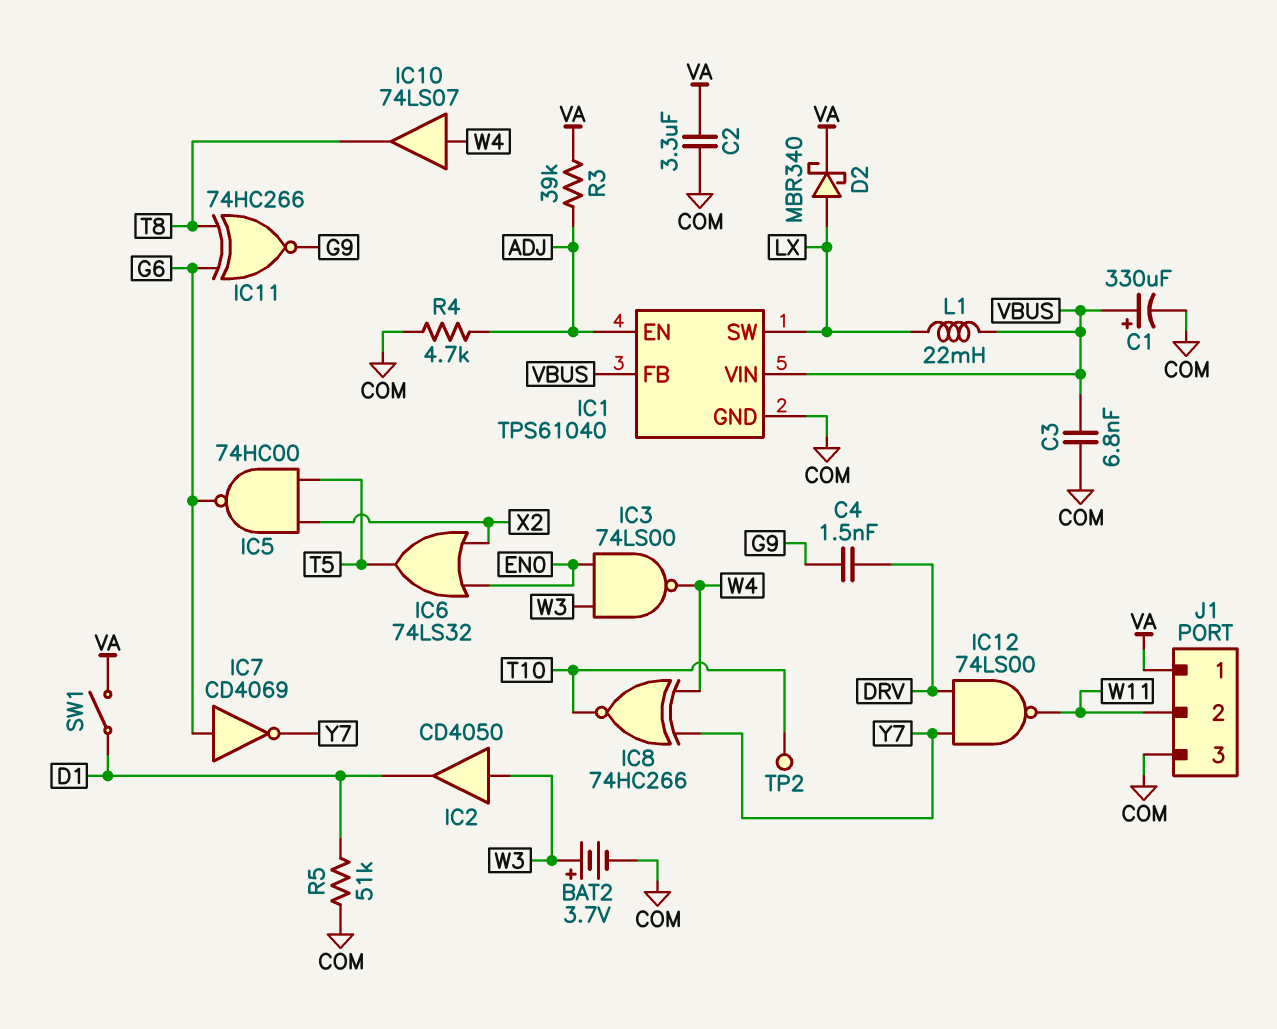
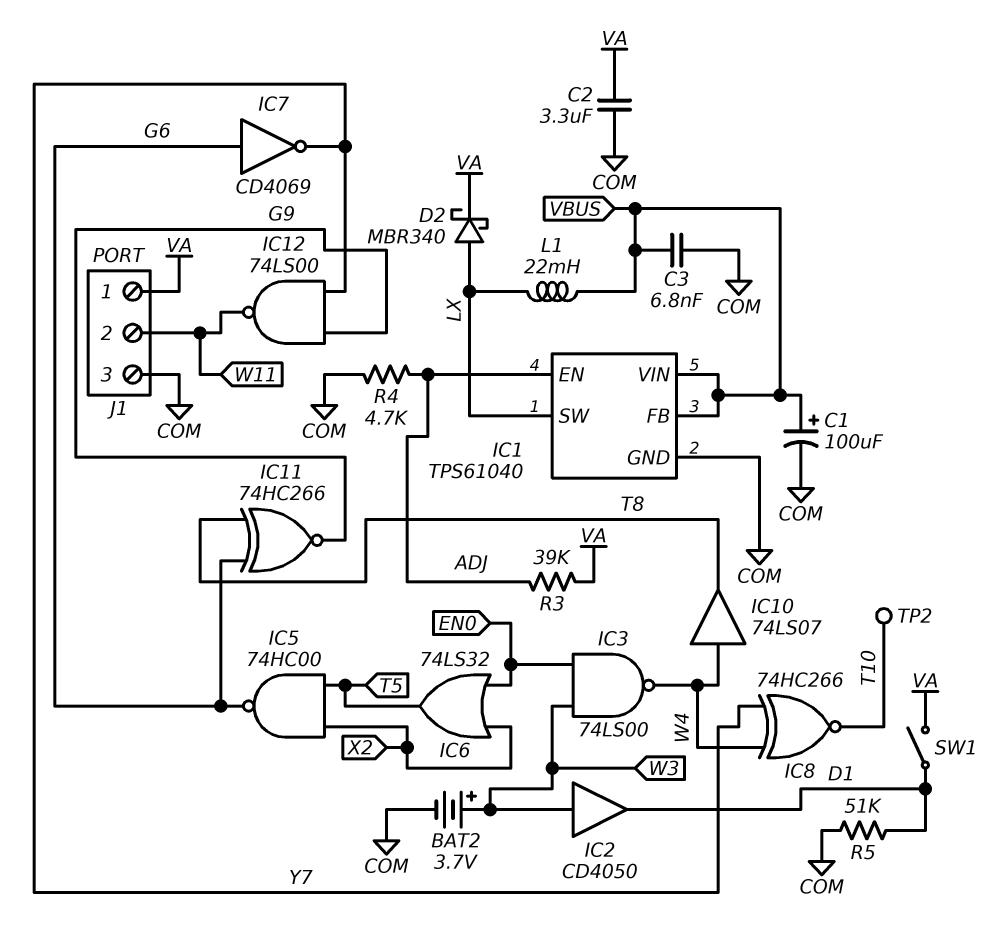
C1: 330uF (plus VBUS, minus COM) -> 100uF (plus VBUS, minus COM)
C4: 1.5nF (DRV, G9) -> none
IC12: NAND 74LS00 (in DRV, in Y7, out W11) -> NAND 74LS00 (in G9, in Y7, out W11)

